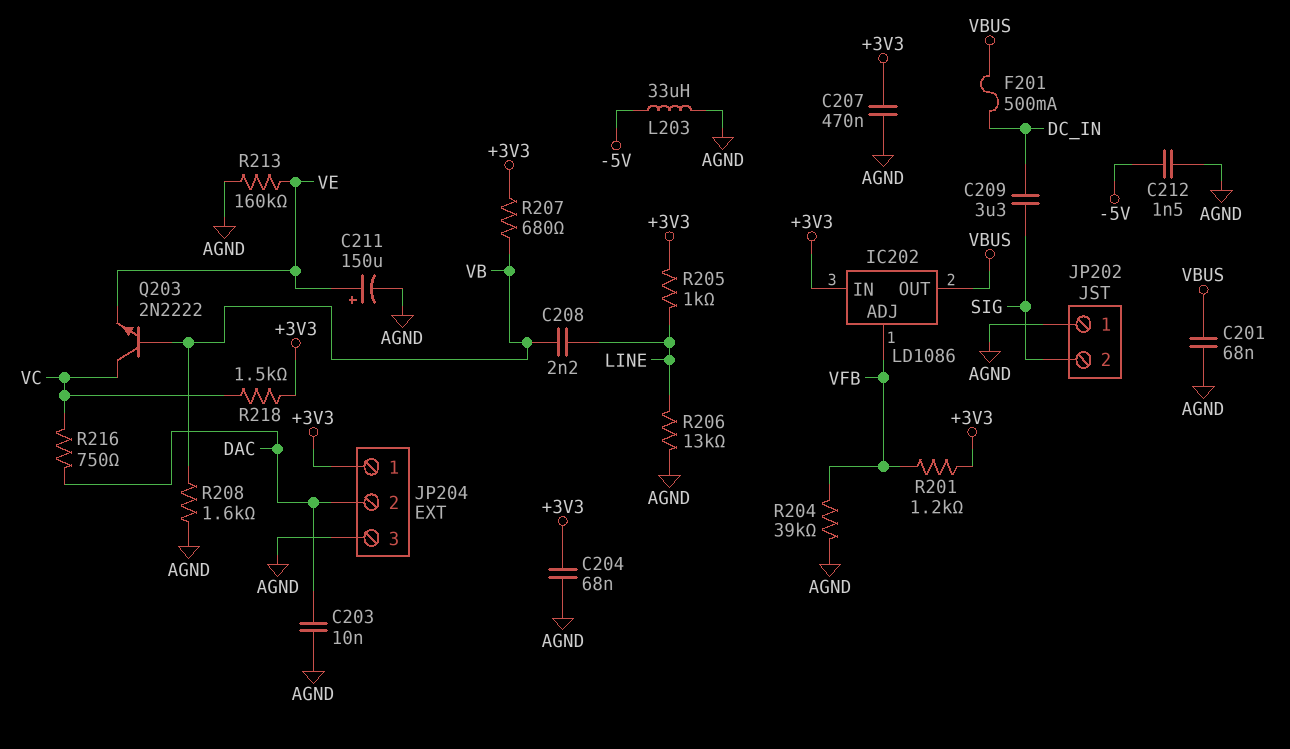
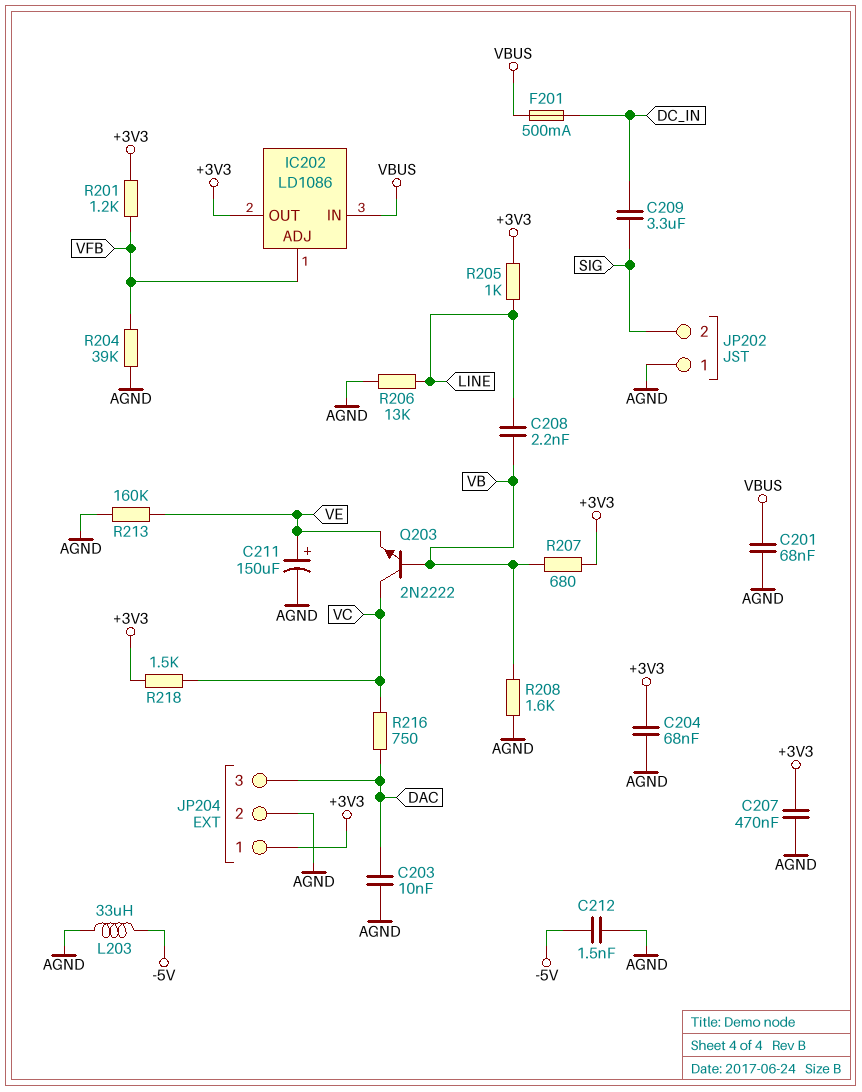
IC202 pin IN: +3V3 -> VBUS
IC202 pin OUT: VBUS -> +3V3
JP204 pin 2: DAC -> AGND
JP204 pin 3: AGND -> DAC

